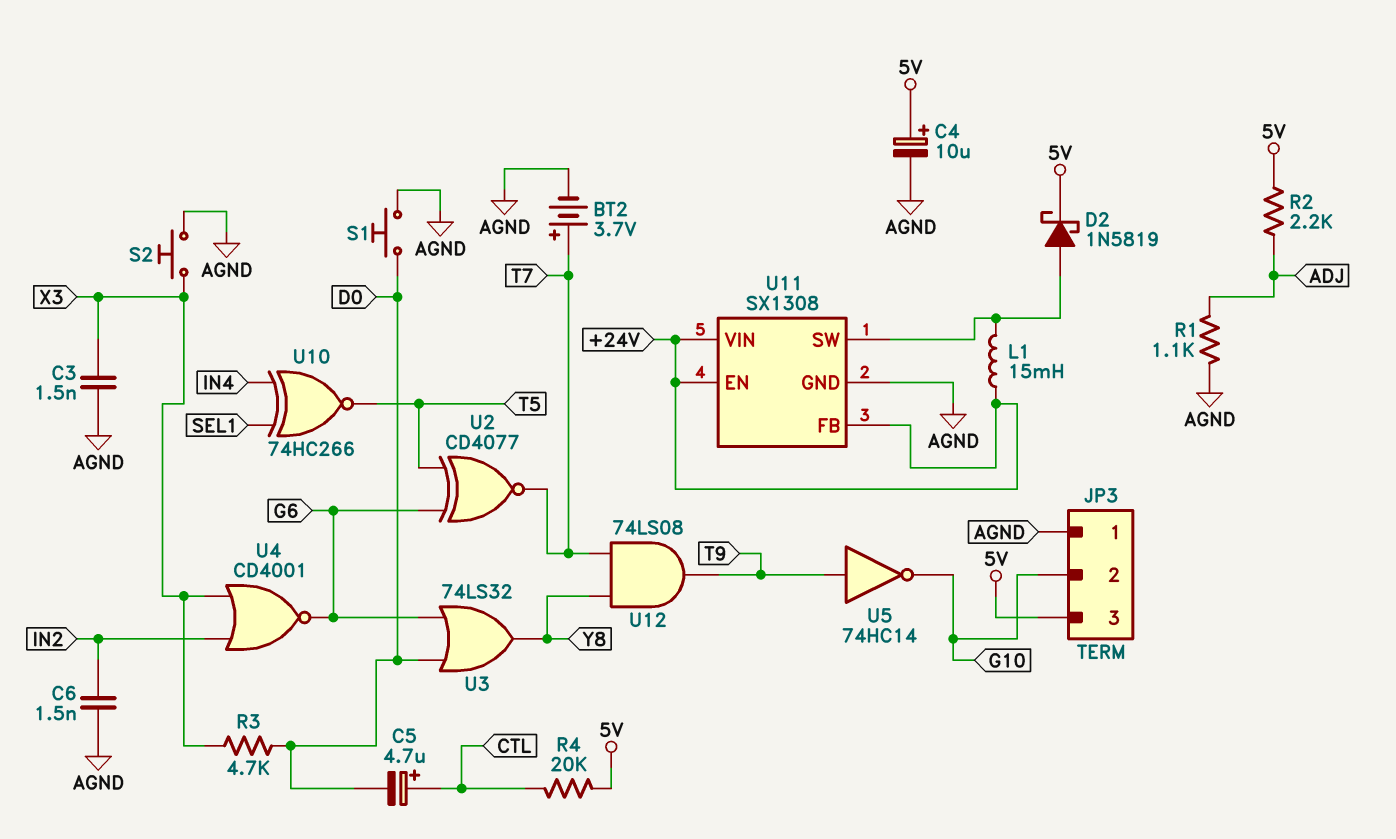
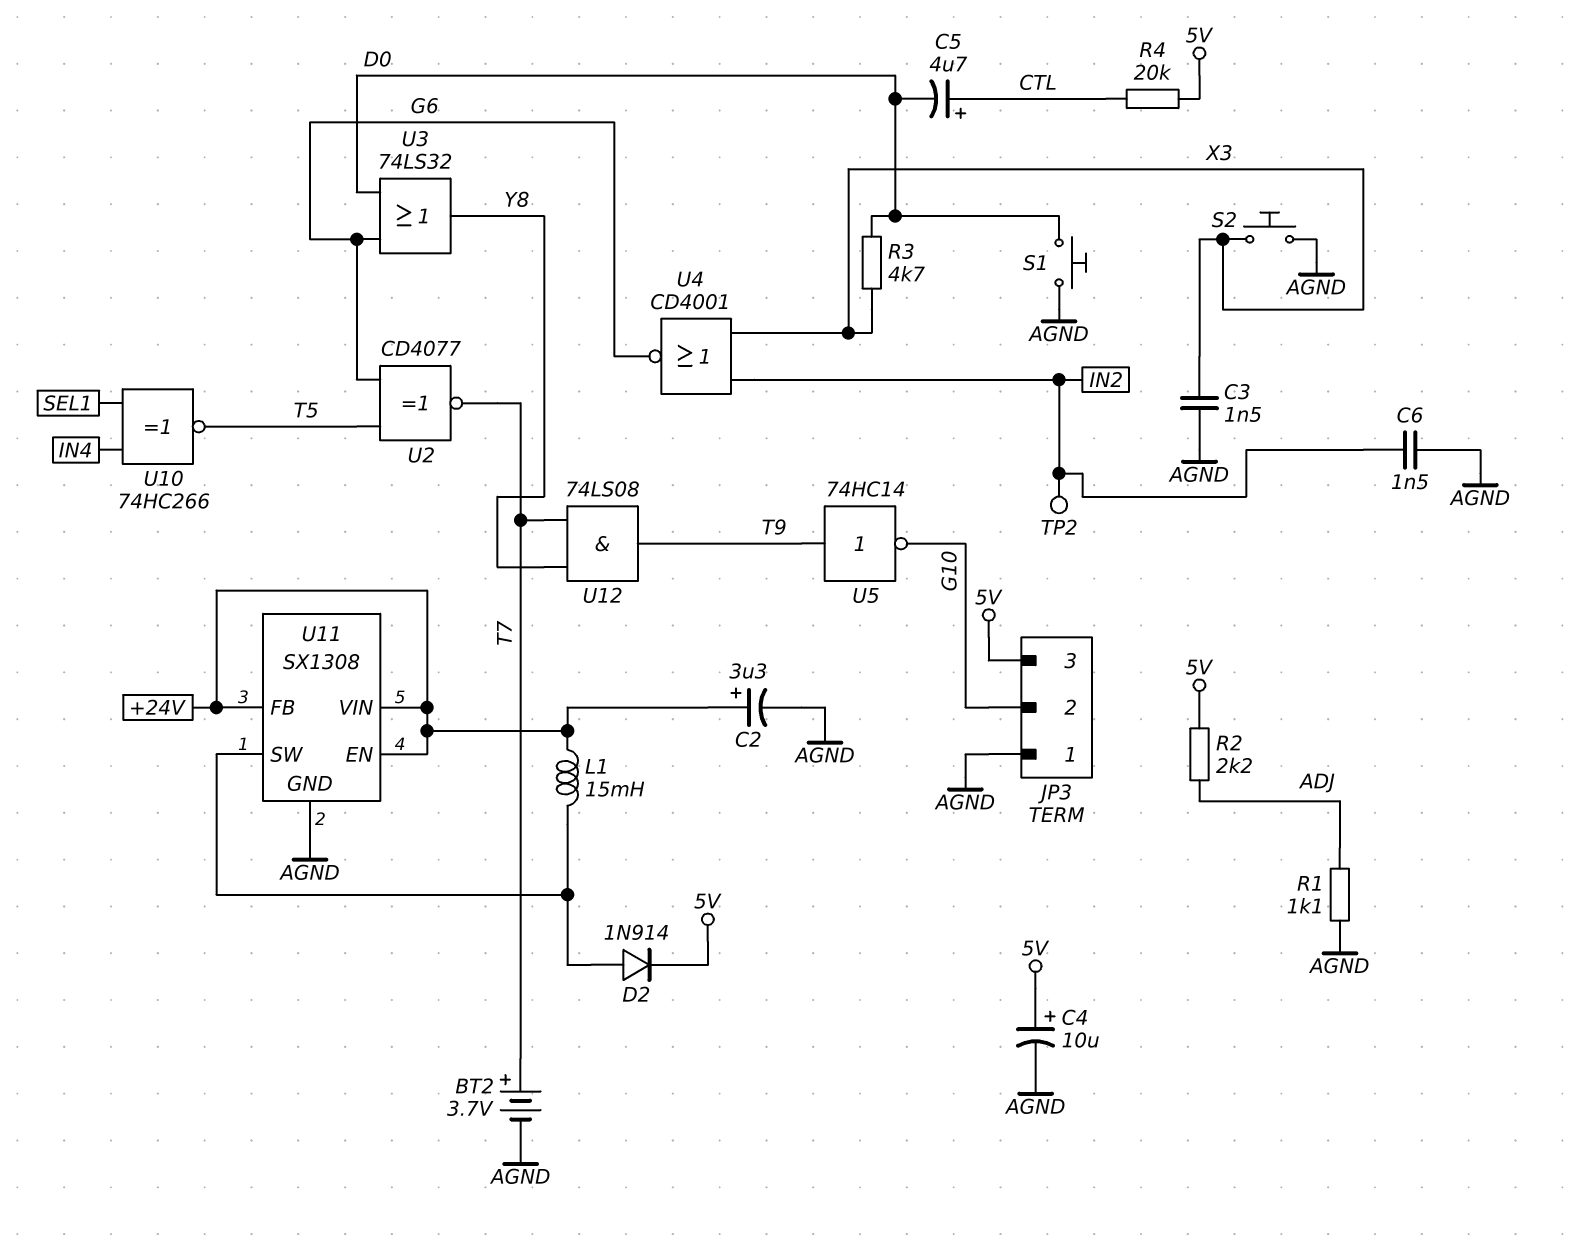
C2: none -> 3.3uF (plus +24V, minus AGND)
D2: schottky 1N5819 (A U11/SW, K 5V) -> diode 1N914 (A U11/SW, K 5V)
TP2: none -> test point (IN2)

